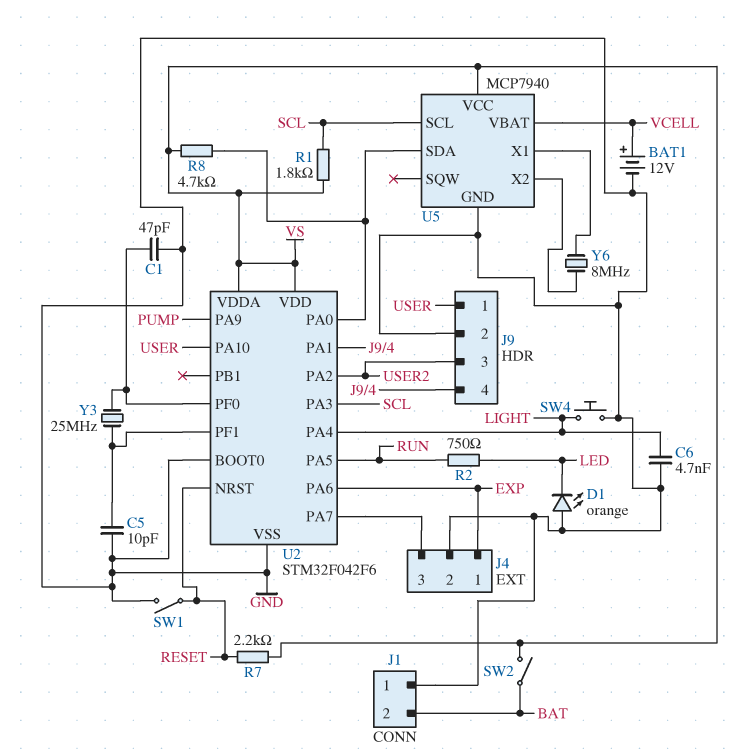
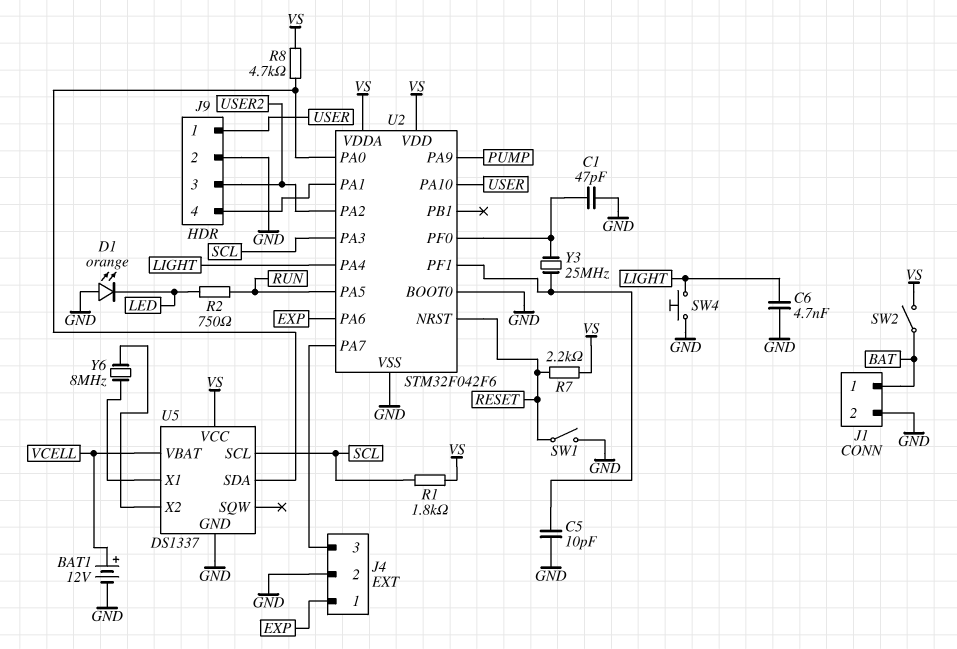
J1 pin 1: GND -> BAT
J1 pin 2: BAT -> GND
U5: MCP7940 -> DS1337

